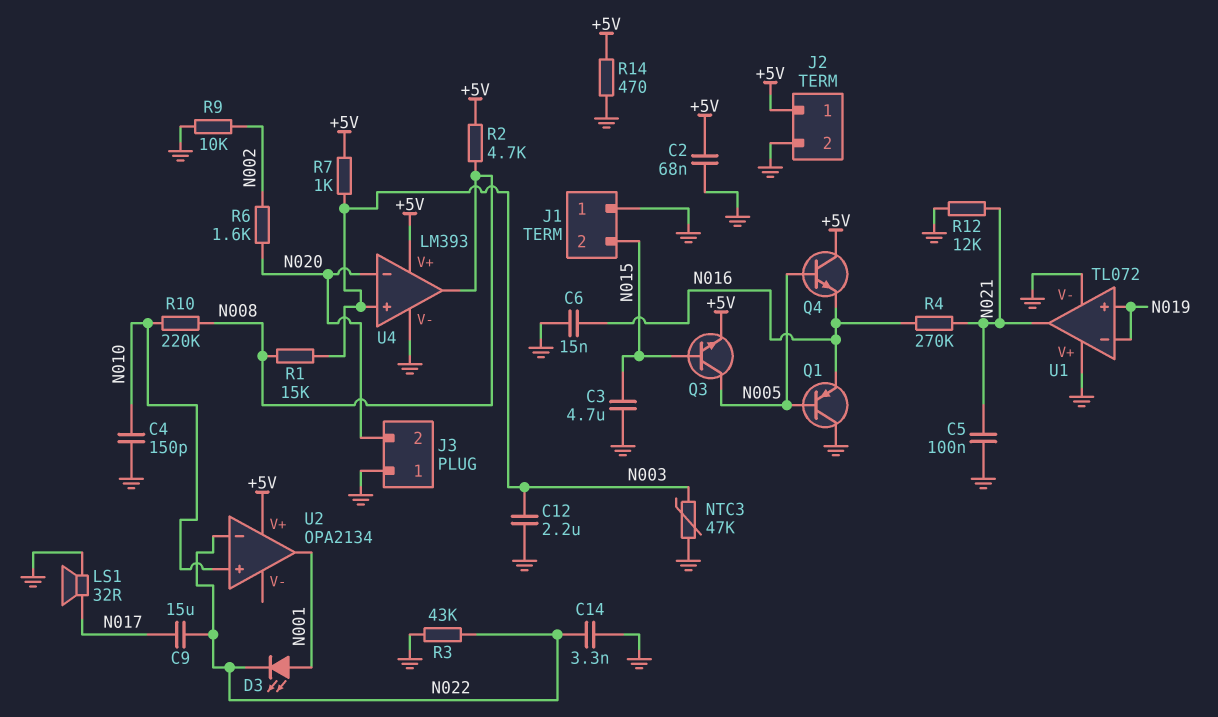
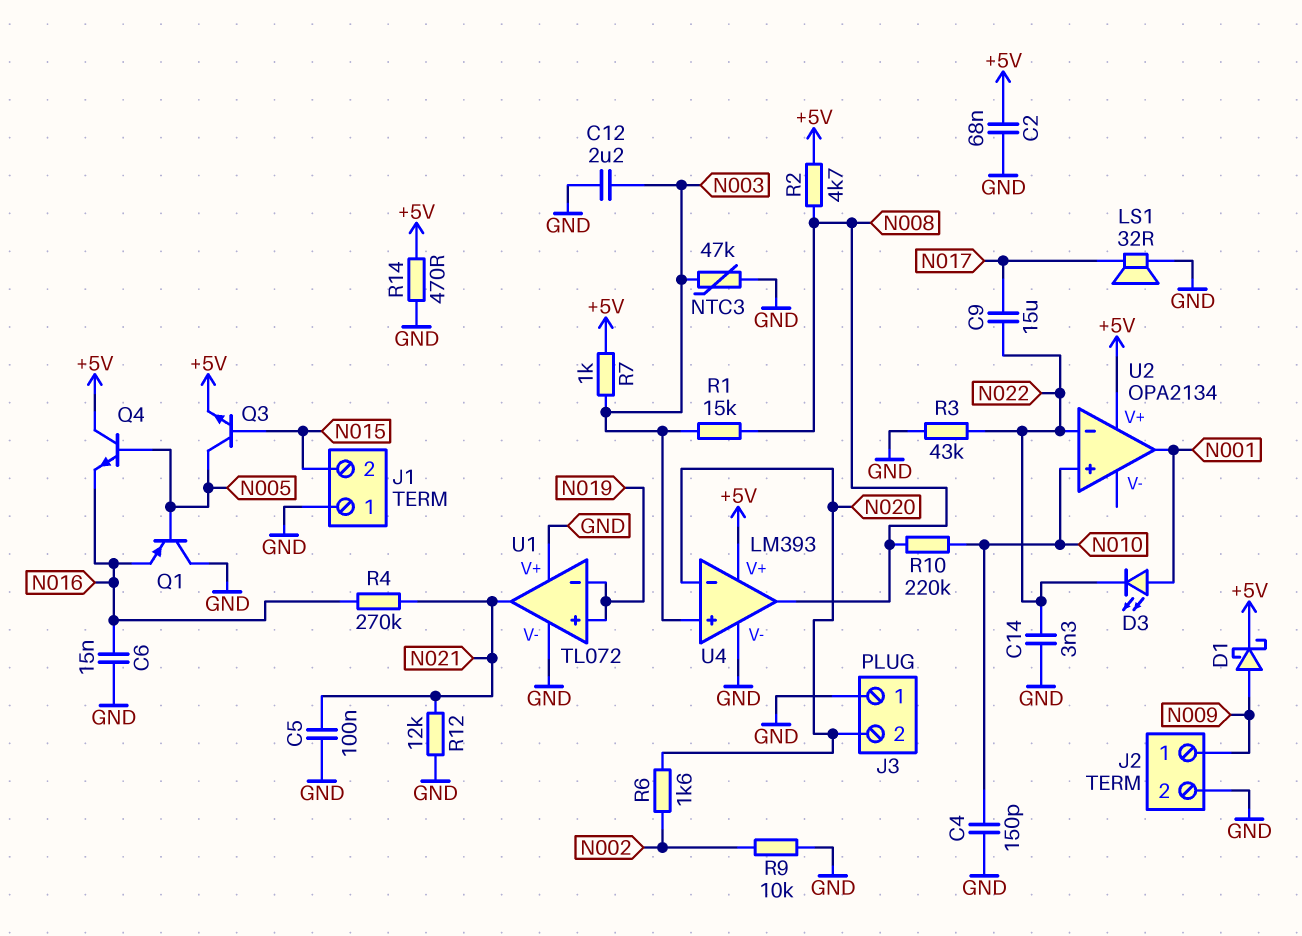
C3: 4.7uF (GND, N015) -> none
D1: none -> schottky (A N009, K +5V)
J2 pin 1: +5V -> N009

